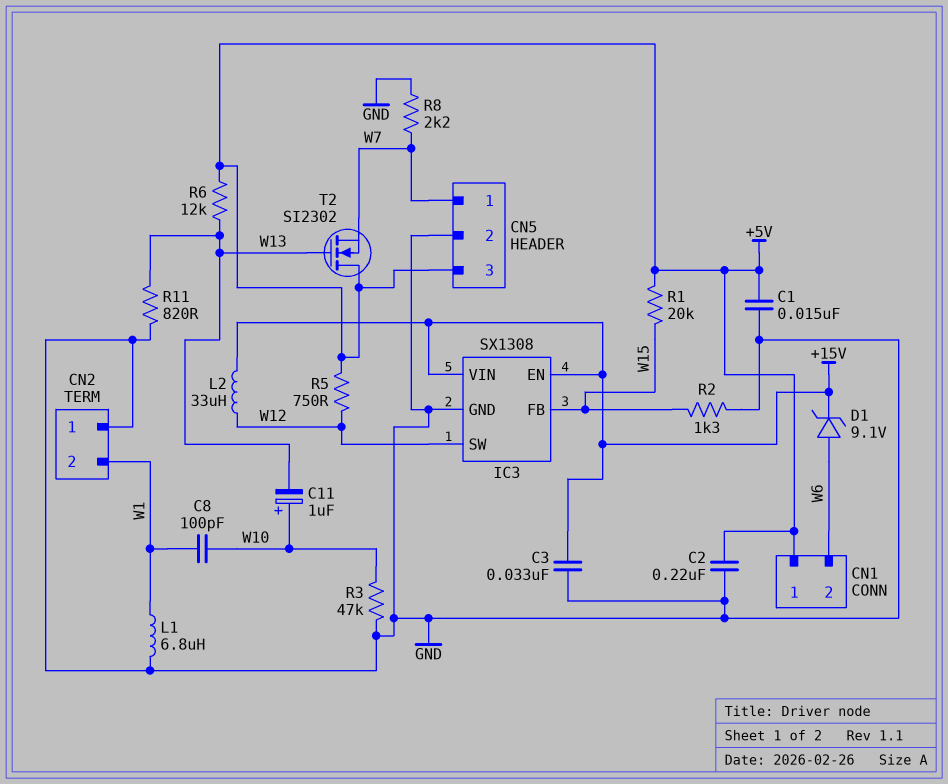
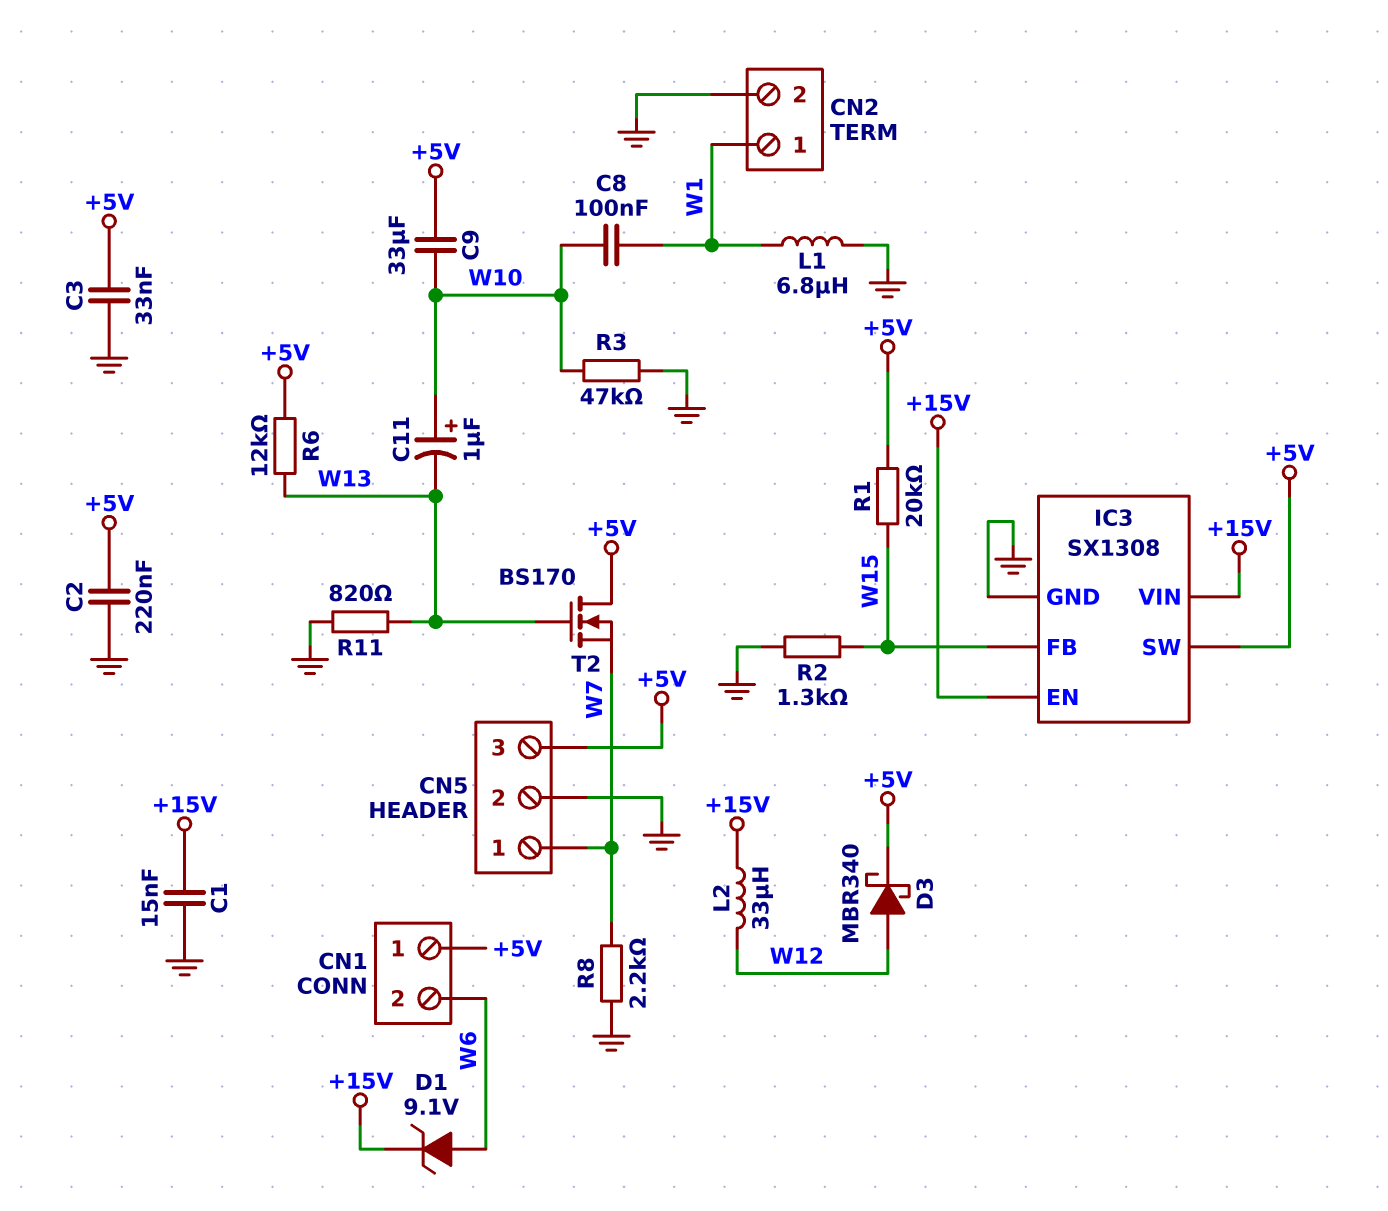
C1: 15nF (+5V, GND) -> 15nF (+15V, GND)
C3: 33nF (+15V, GND) -> 33nF (+5V, GND)
C8: 100pF (W1, W10) -> 100nF (W1, W10)
C9: none -> 33uF (+5V, W10)
CN2 pin 1: GND -> W1
CN2 pin 2: W1 -> GND
D3: none -> schottky MBR340 (A W12, K +5V)
IC3 pin SW: W12 -> +5V
R5: 750 (+5V, W12) -> none
T2: NMOS SI2302 (G W13, D +5V, S W7) -> NMOS BS170 (G W13, D +5V, S W7)

